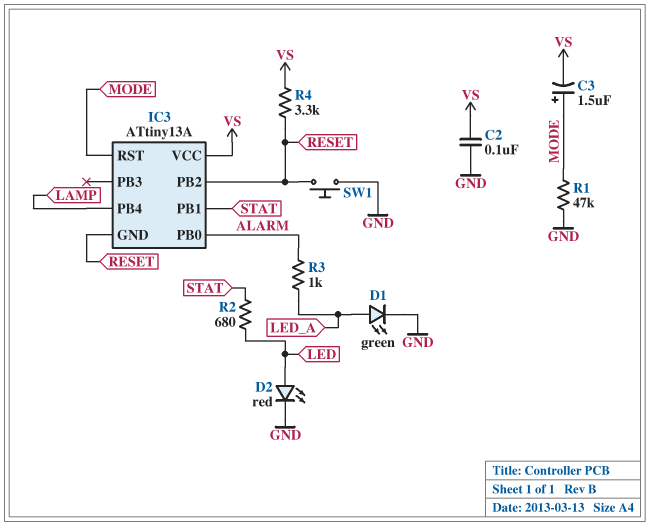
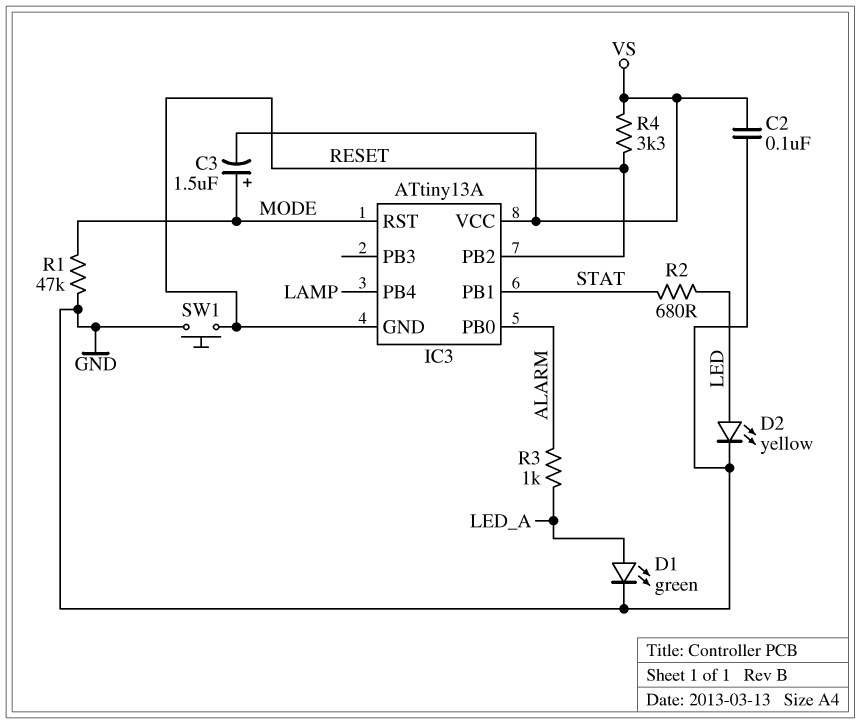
D2: LED red (A LED, K GND) -> LED yellow (A LED, K GND)

